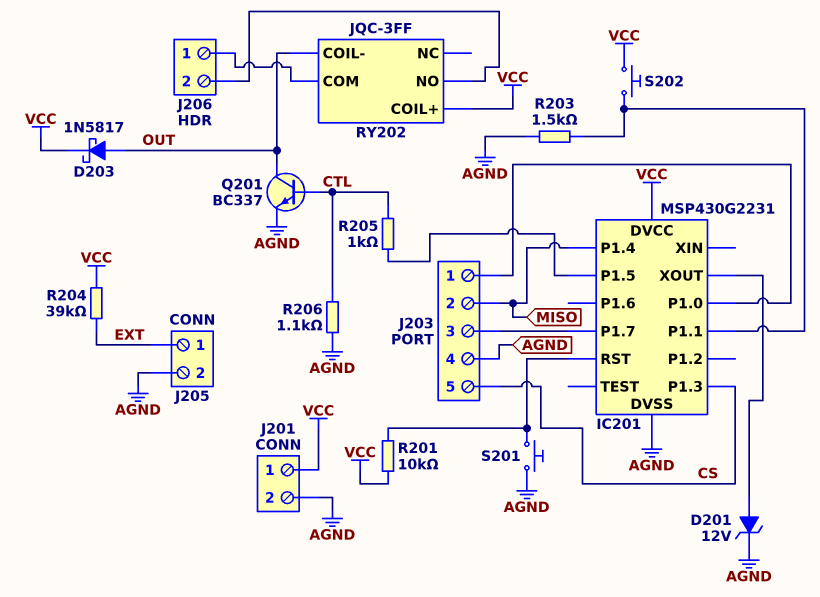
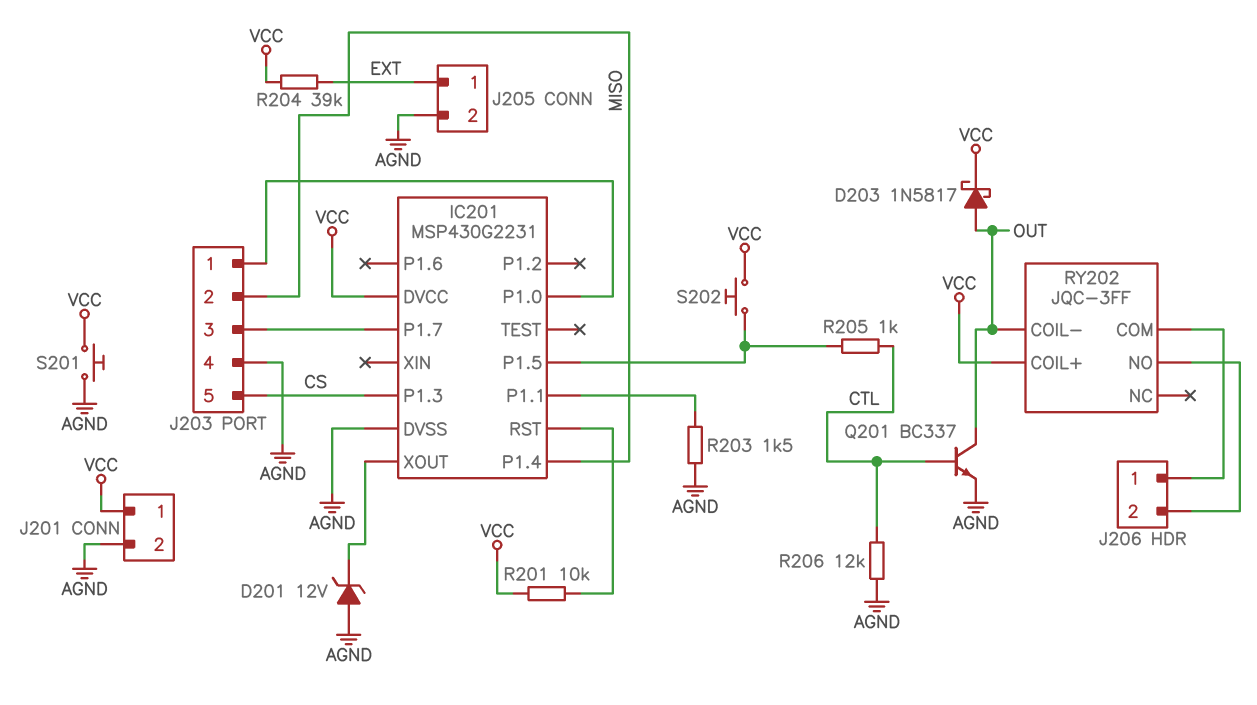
D201: zener 12V (A IC201/XOUT, K AGND) -> zener 12V (A AGND, K IC201/XOUT)
R206: 1.1k (AGND, CTL) -> 12k (AGND, CTL)
S201: button (AGND, IC201/RST) -> button (AGND, VCC)
S202: button (IC201/P1.1, VCC) -> button (IC201/P1.5, VCC)

